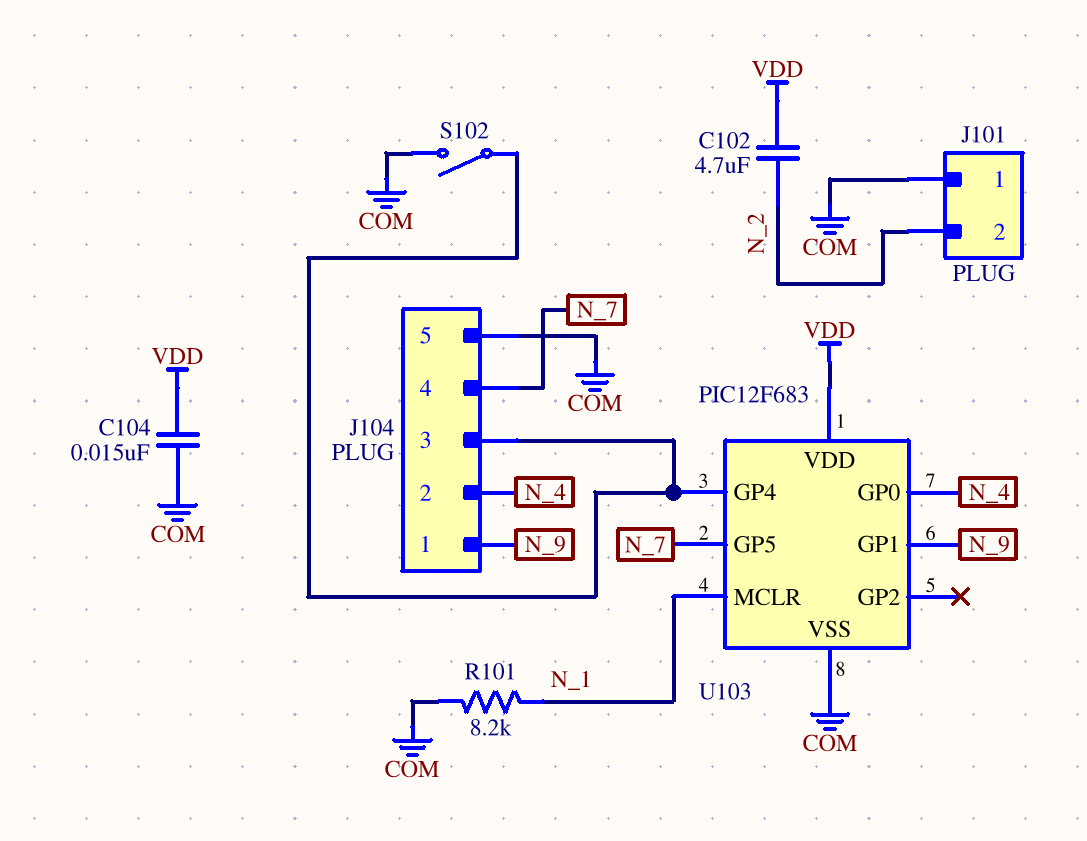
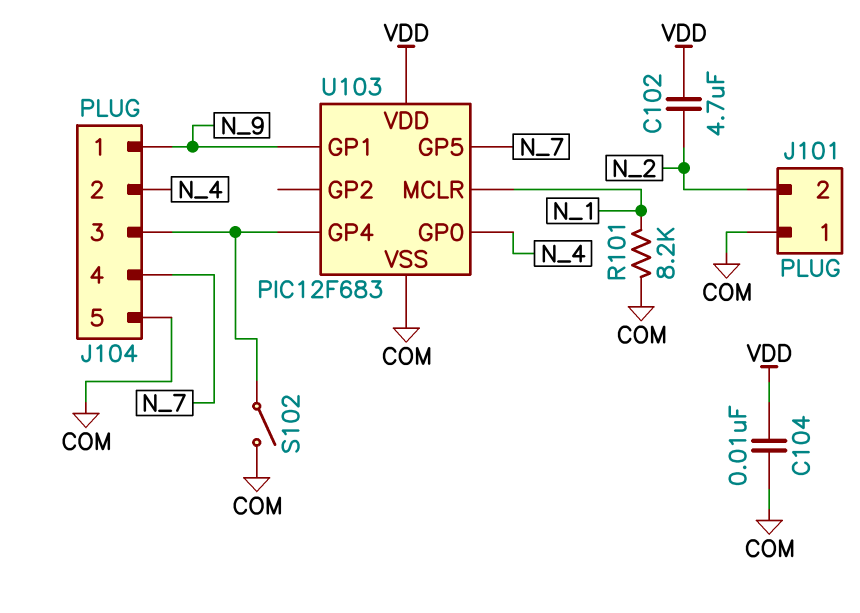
C104: 15nF (COM, VDD) -> 10nF (COM, VDD)

